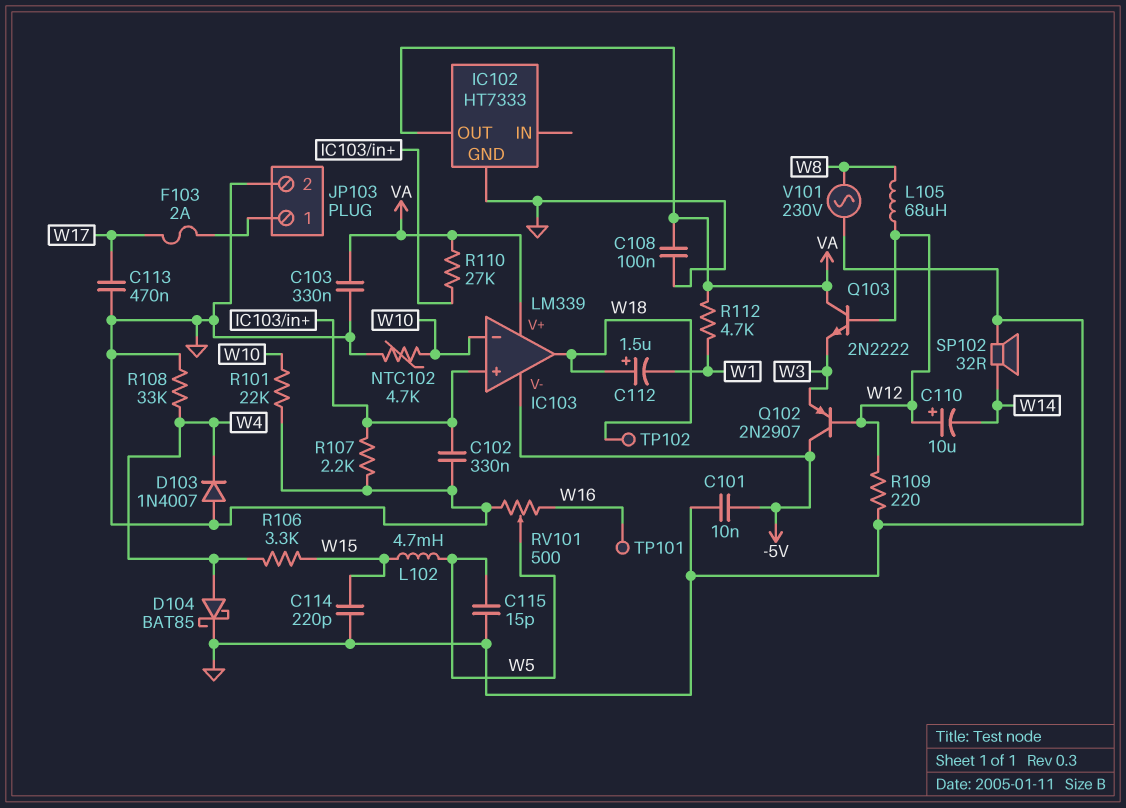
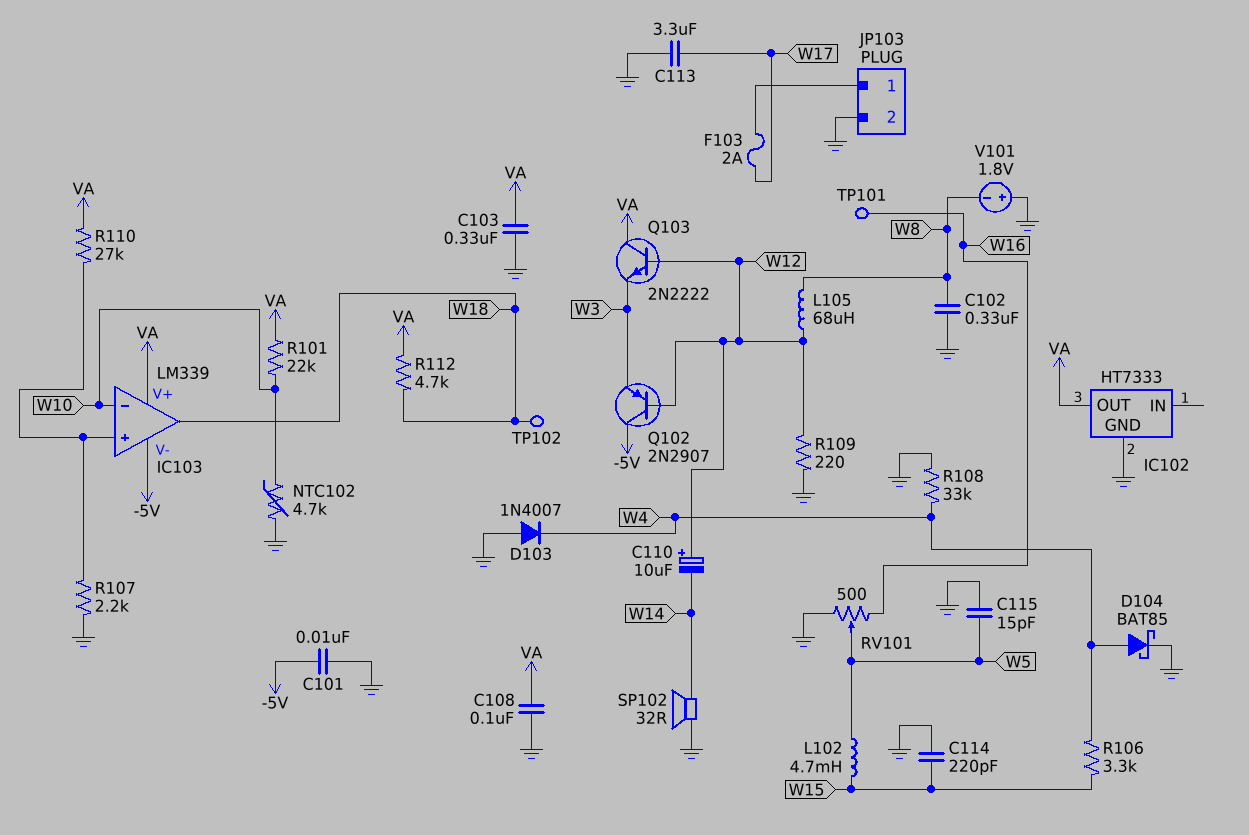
C102: 330nF (GND, IC103/in+) -> 330nF (GND, W8)
C112: 1.5uF (plus W18, minus W1) -> none
C113: 470nF (GND, W17) -> 3.3uF (GND, W17)
R101: 22k (GND, W10) -> 22k (VA, W10)
R112: 4.7k (VA, W1) -> 4.7k (VA, W18)
V101: AC 230V (GND, W8) -> 1.8V (plus GND, minus W8)

